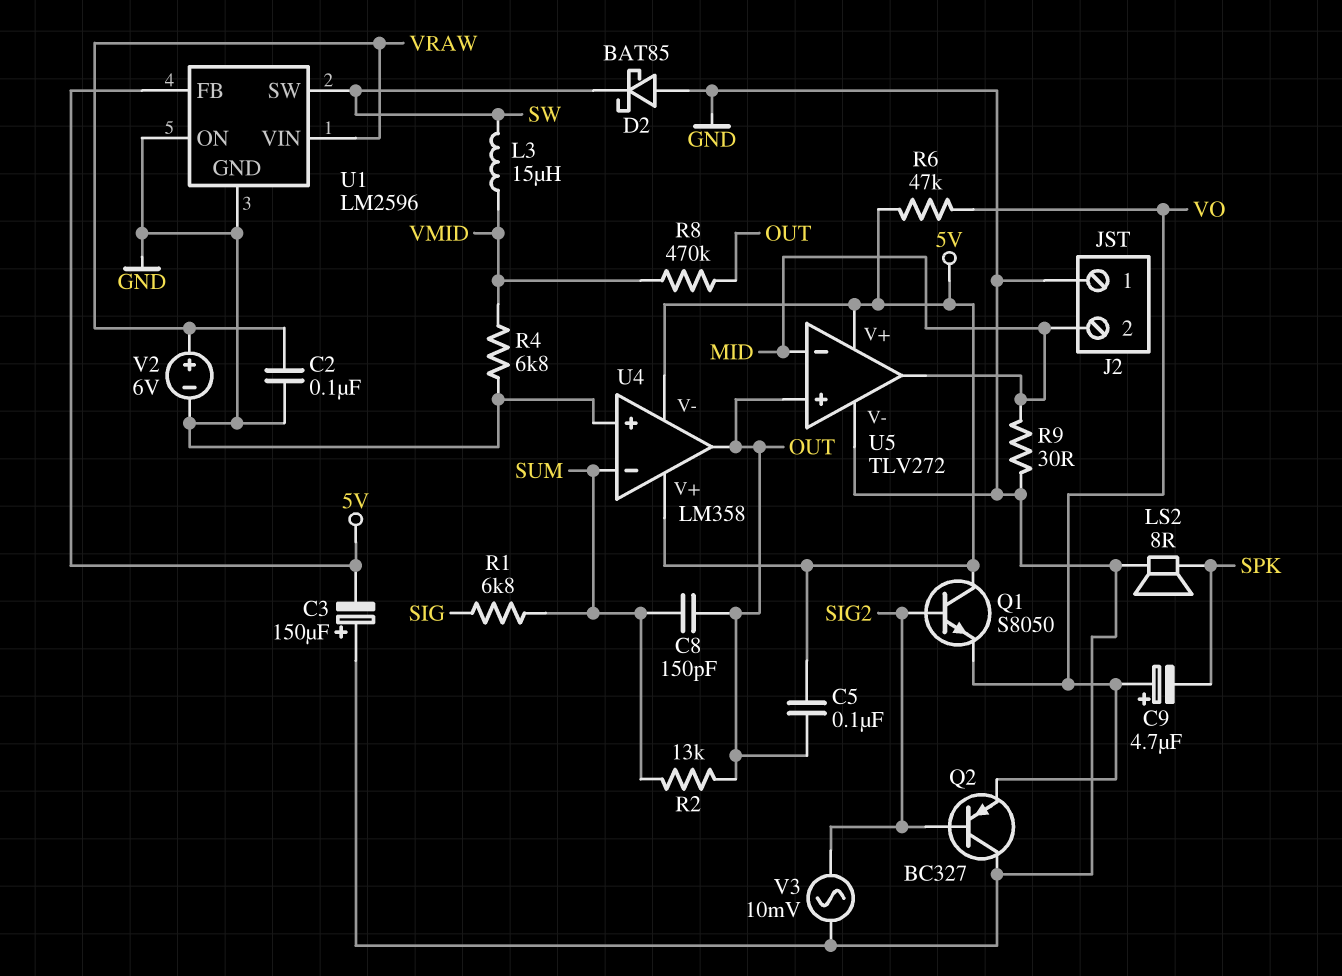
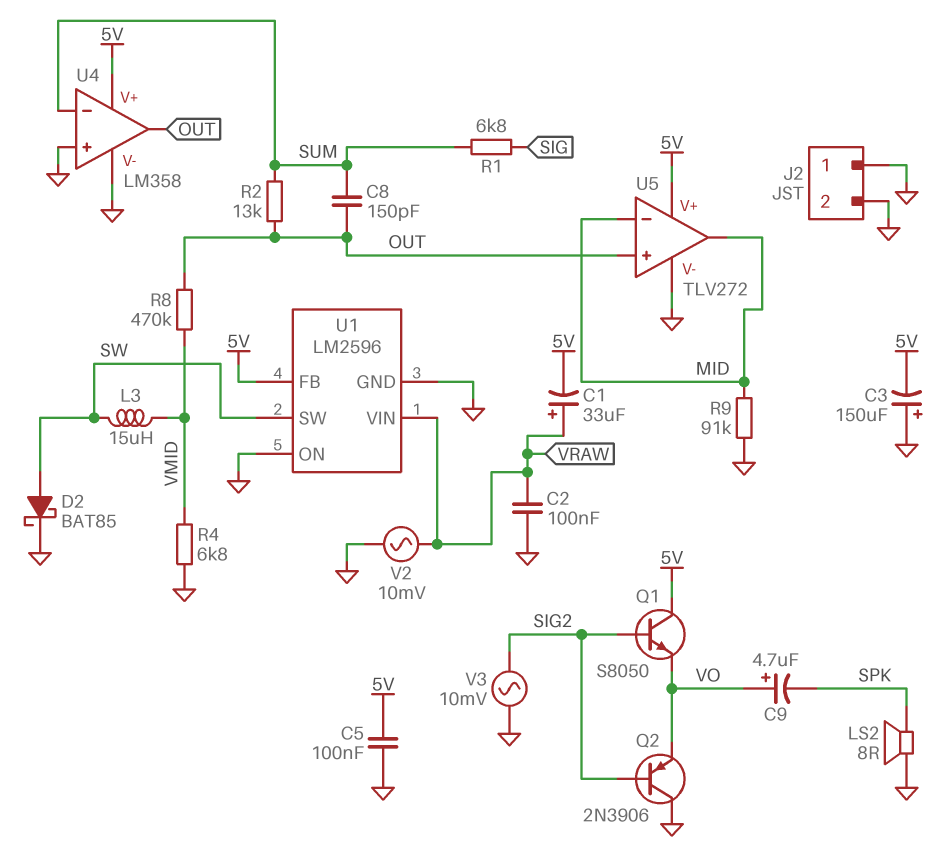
C1: none -> 33uF (plus VRAW, minus 5V)
C5: 100nF (5V, OUT) -> 100nF (5V, GND)
D2: schottky BAT85 (A GND, K SW) -> schottky BAT85 (A SW, K GND)
J2 pin 2: MID -> GND
Q2: PNP BC327 (B SIG2, C GND, E VO) -> PNP 2N3906 (B SIG2, C GND, E VO)
R6: 47k (5V, VO) -> none
R9: 30 (GND, MID) -> 91k (GND, MID)
U4 pin V-: 5V -> GND
V2: 6V (plus VRAW, minus GND) -> AC 10mV (GND, VRAW)

